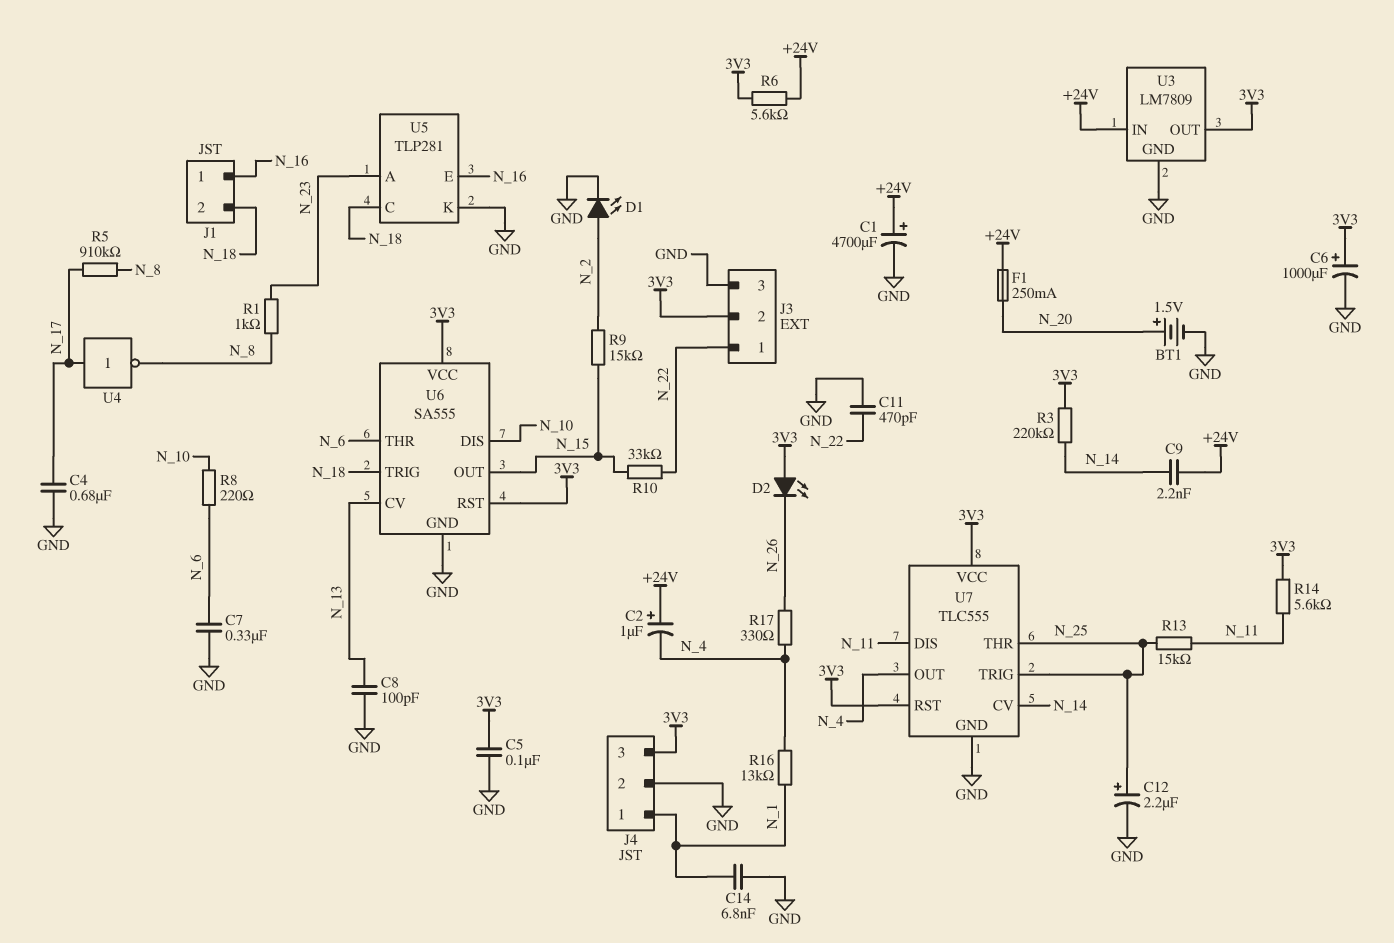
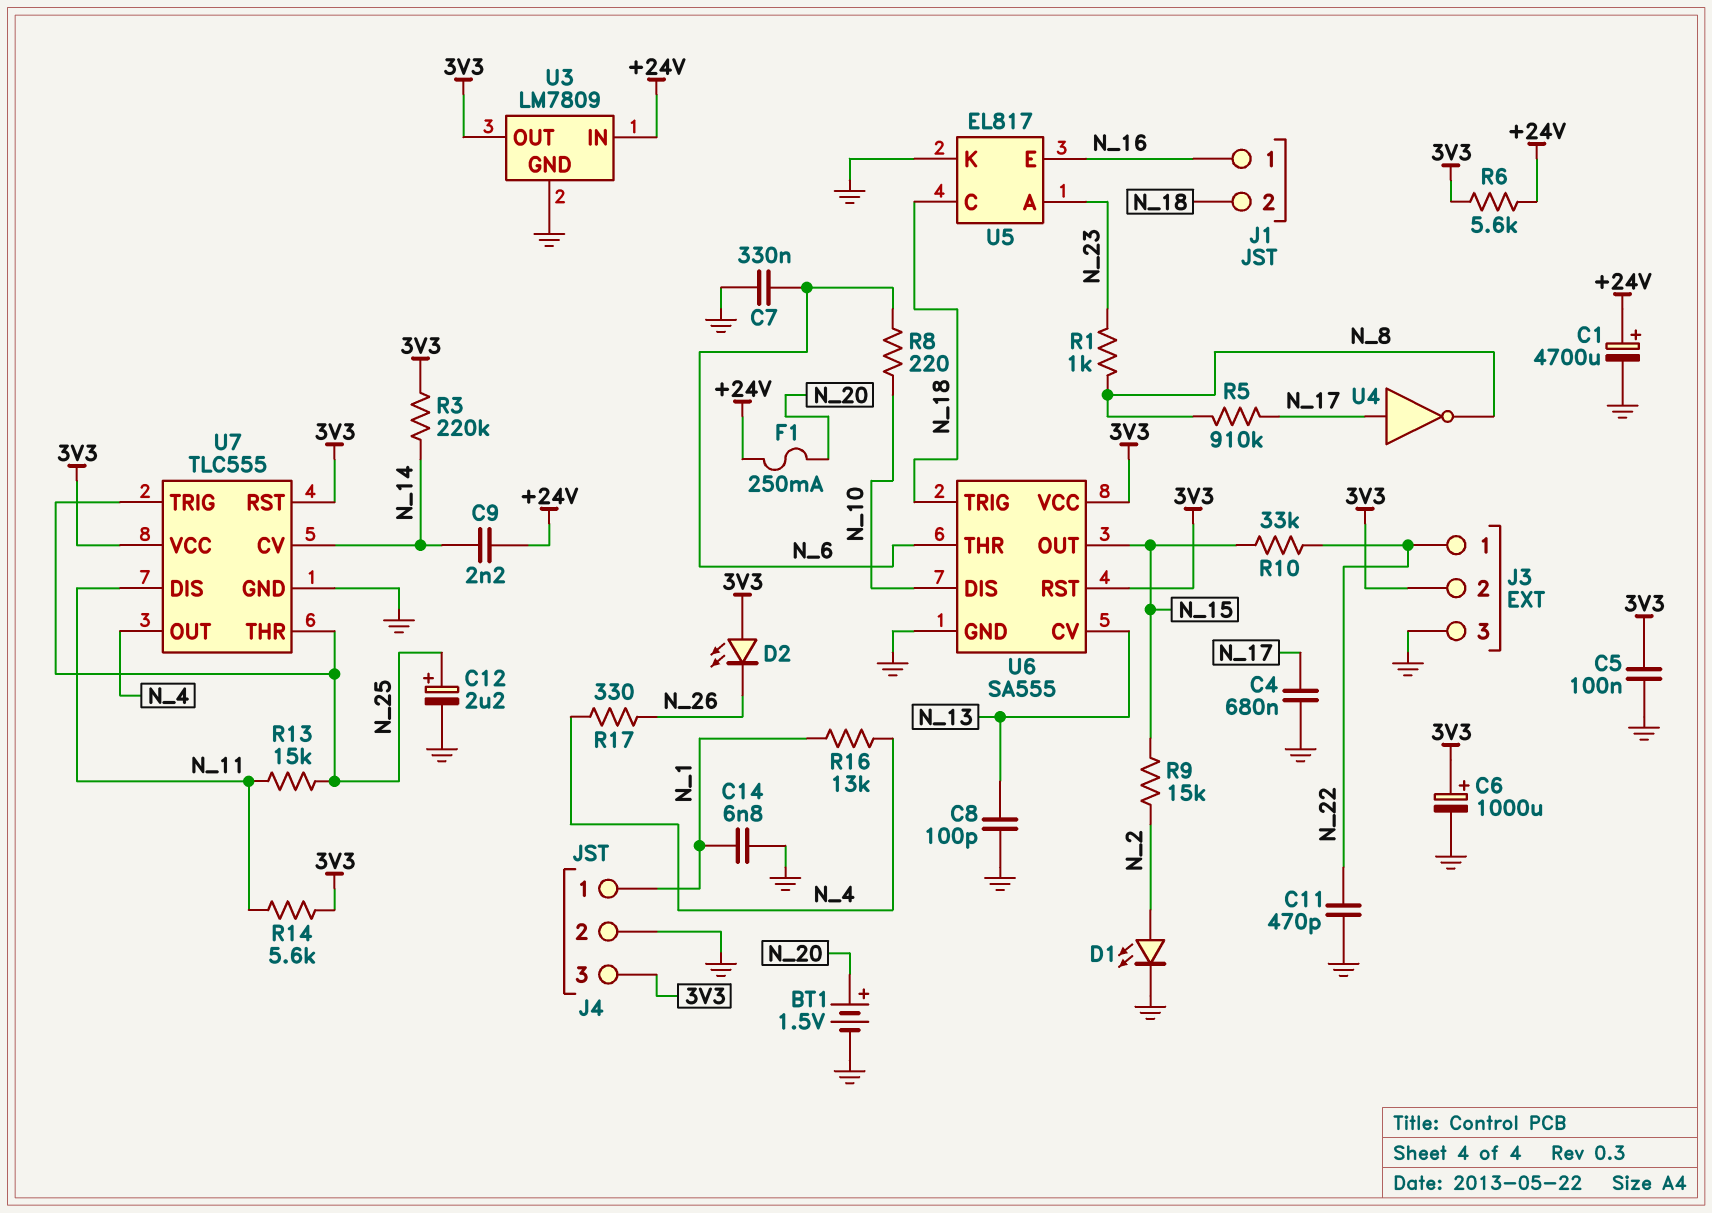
C2: 1uF (plus +24V, minus N_4) -> none
U5: TLP281 -> EL817

